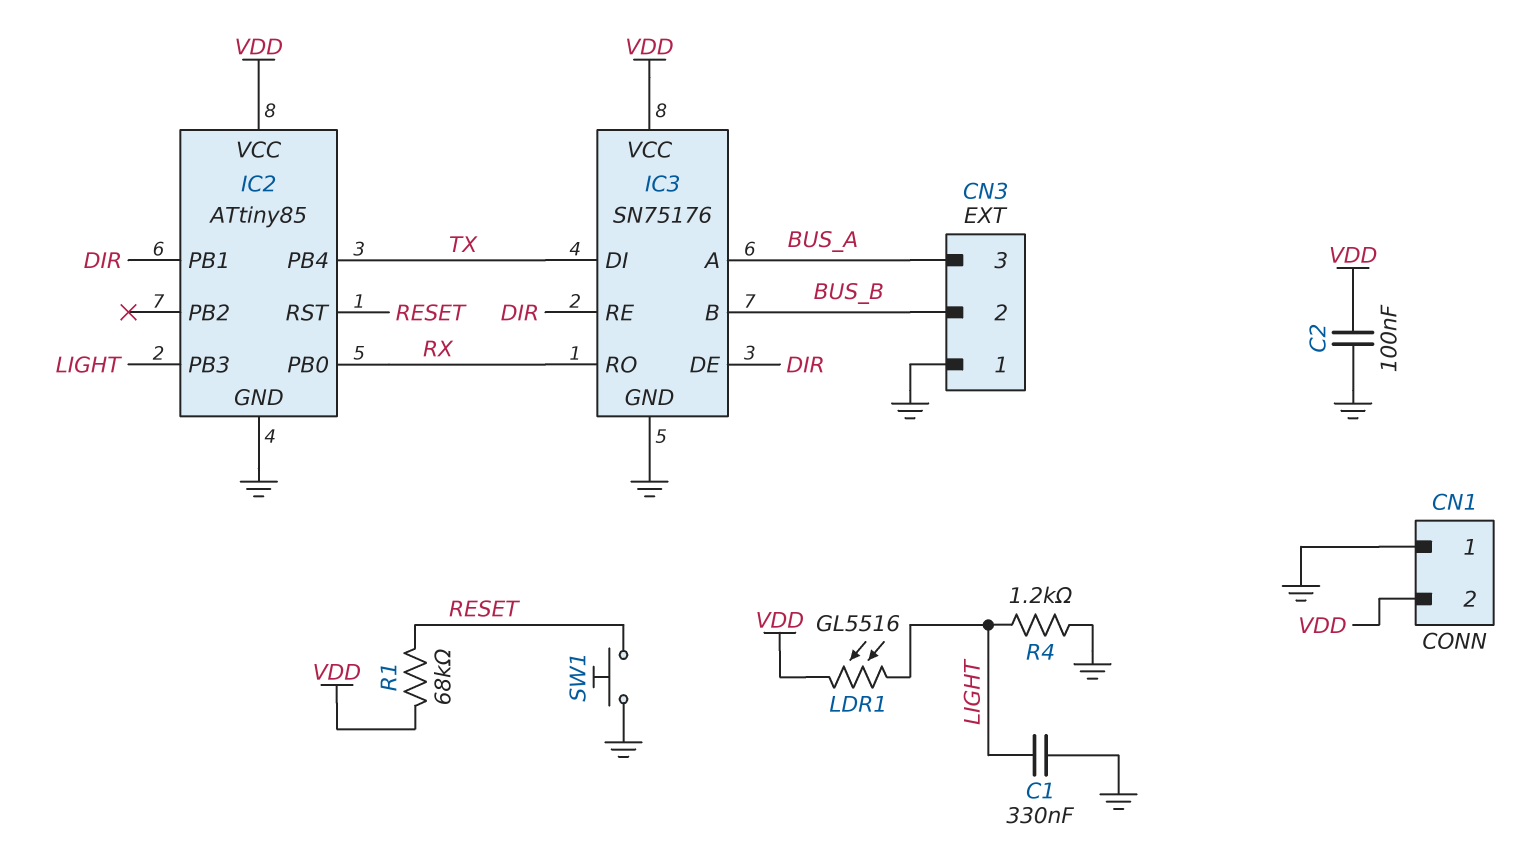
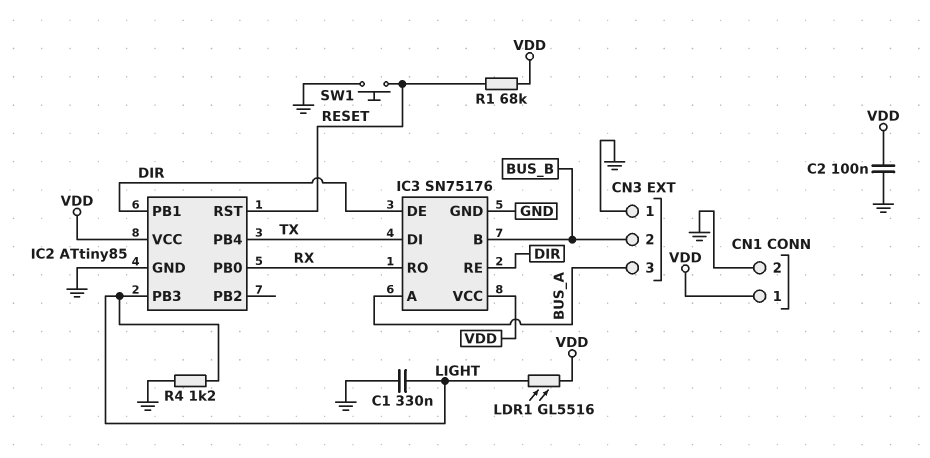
CN1 pin 1: GND -> VDD
CN1 pin 2: VDD -> GND

